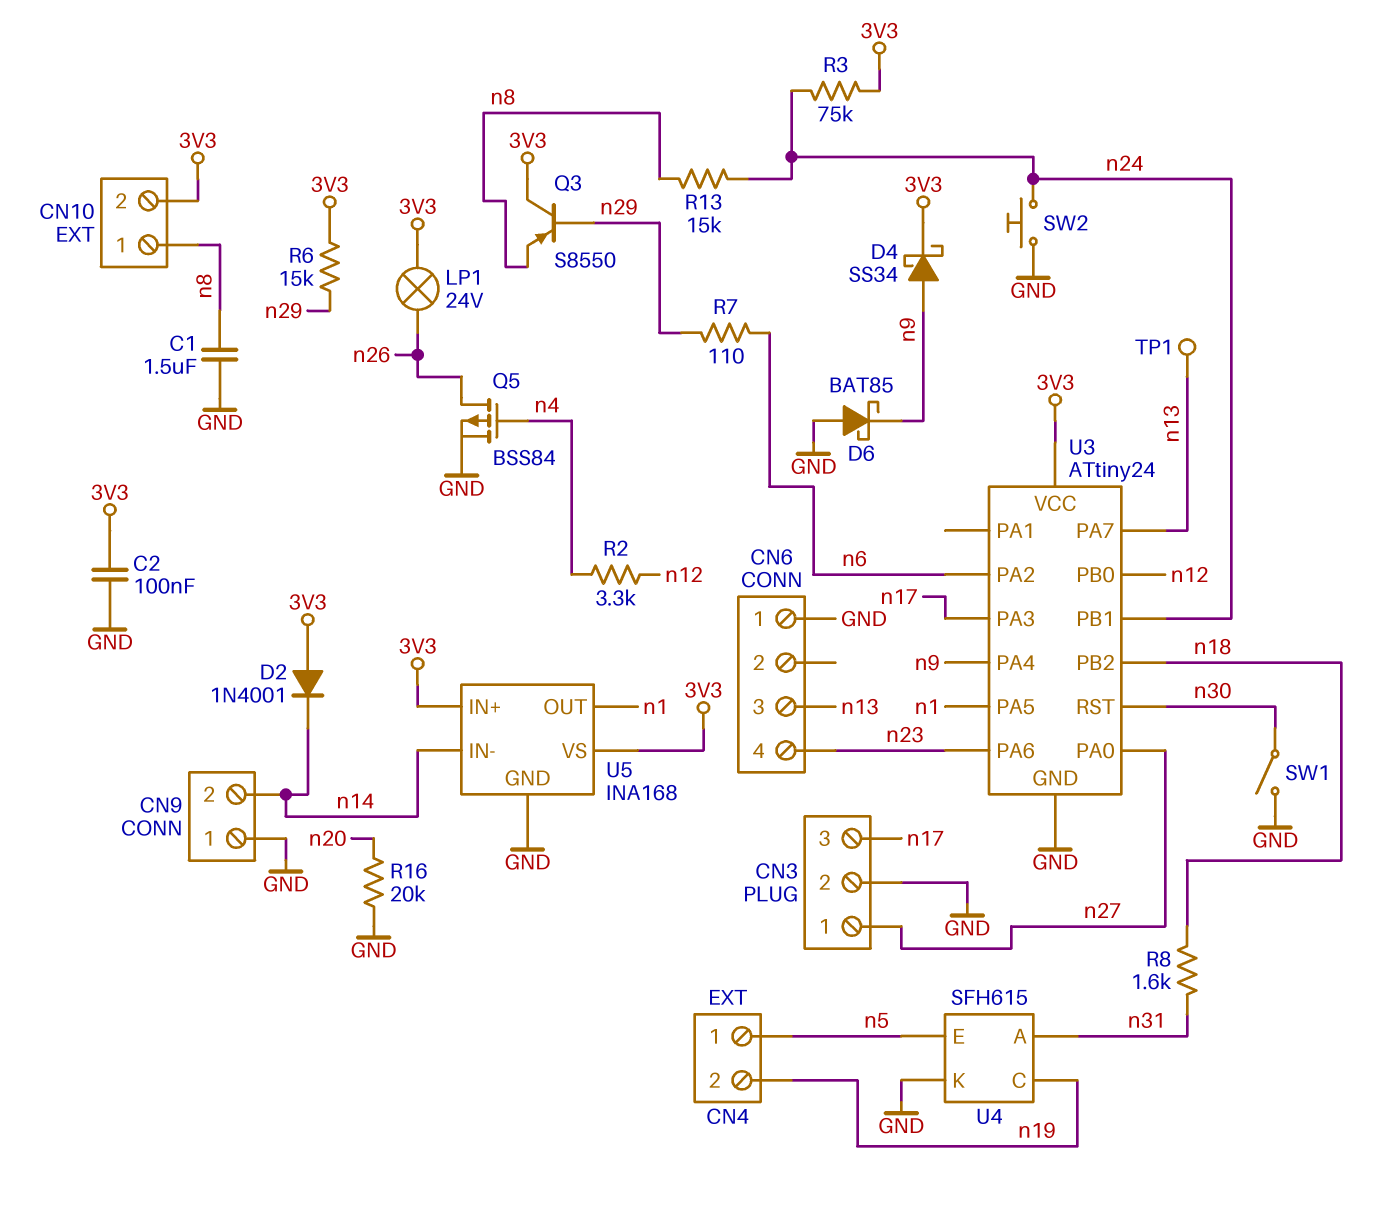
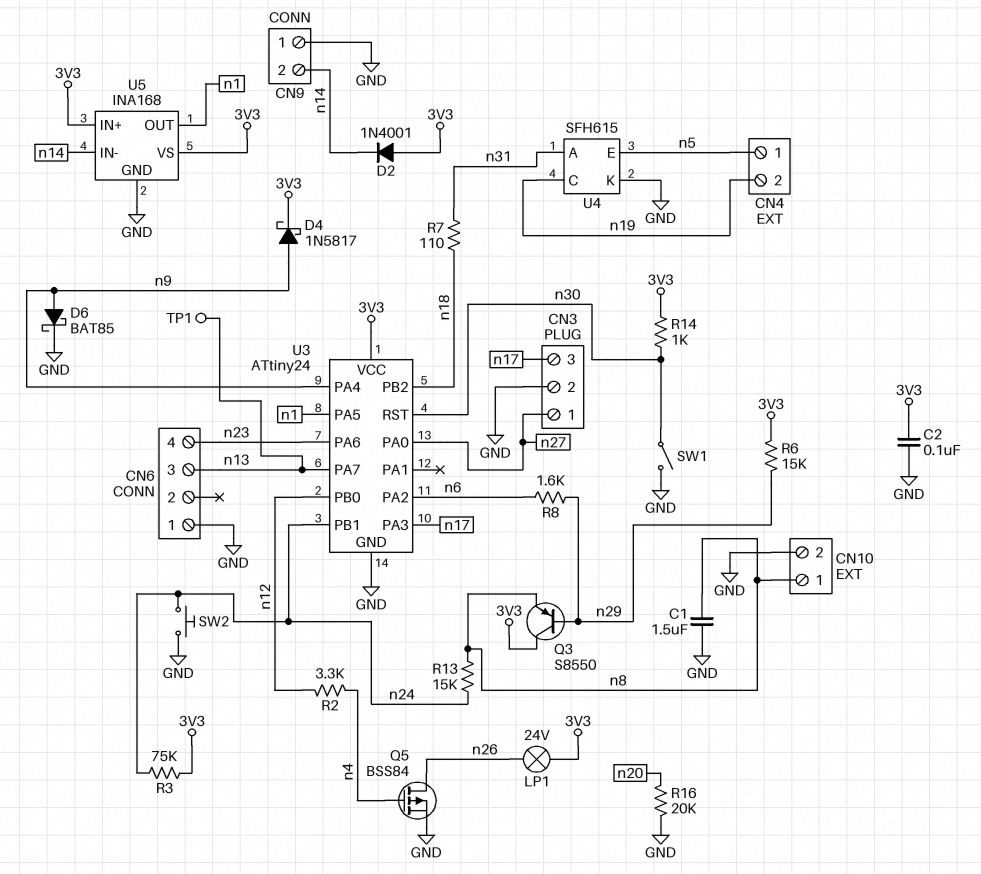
CN10 pin 2: 3V3 -> GND
D4: schottky SS34 (A n9, K 3V3) -> schottky 1N5817 (A n9, K 3V3)
D6: schottky BAT85 (A GND, K n9) -> schottky BAT85 (A n9, K GND)
R7: 110 (n6, n29) -> 110 (n18, n31)
R8: 1.6k (n18, n31) -> 1.6k (n6, n29)
R14: none -> 1k (3V3, n30)

